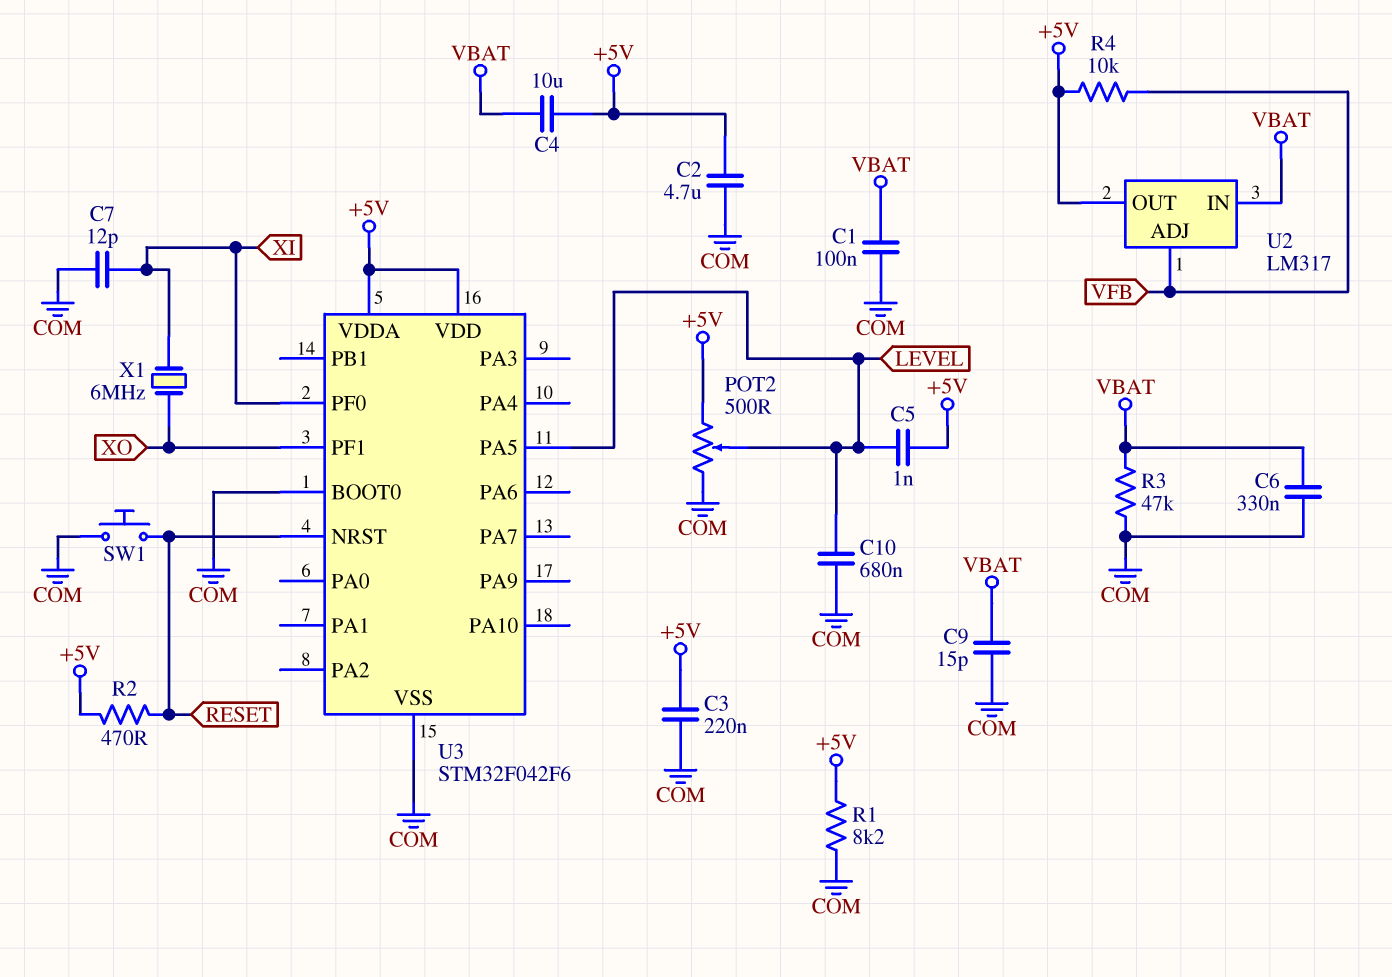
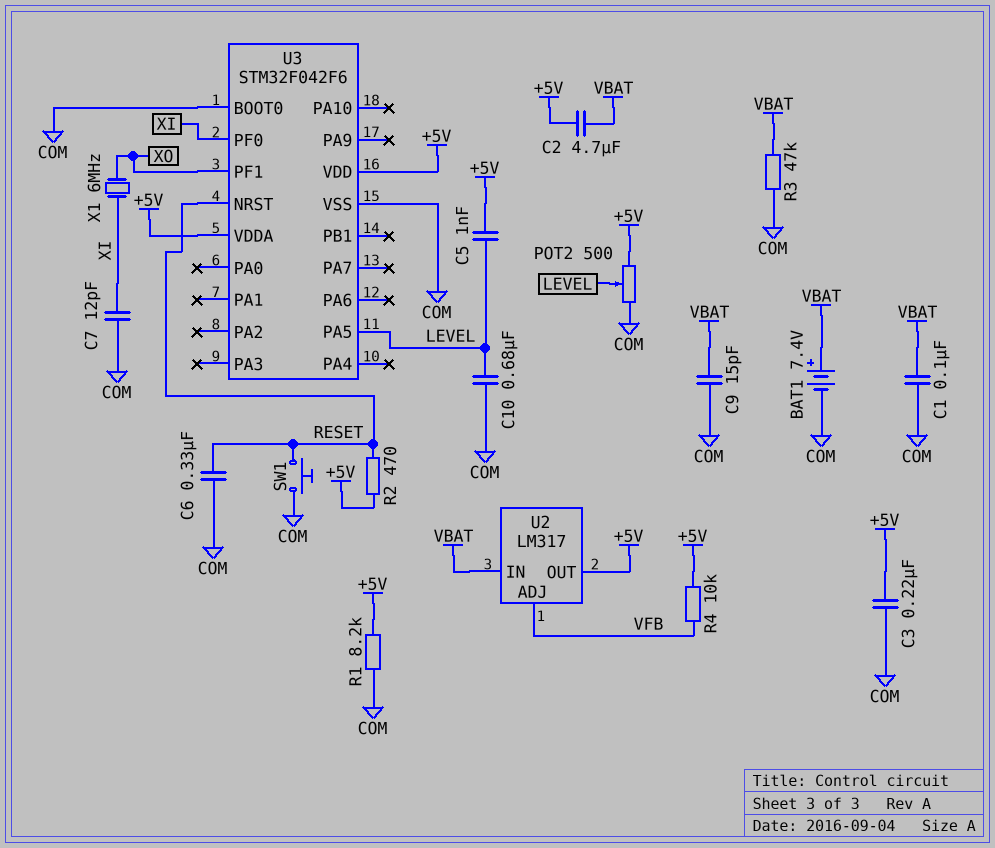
BAT1: none -> 7.4V (plus VBAT, minus COM)
C2: 4.7uF (+5V, COM) -> 4.7uF (+5V, VBAT)
C4: 10uF (+5V, VBAT) -> none
C6: 330nF (COM, VBAT) -> 330nF (COM, RESET)

